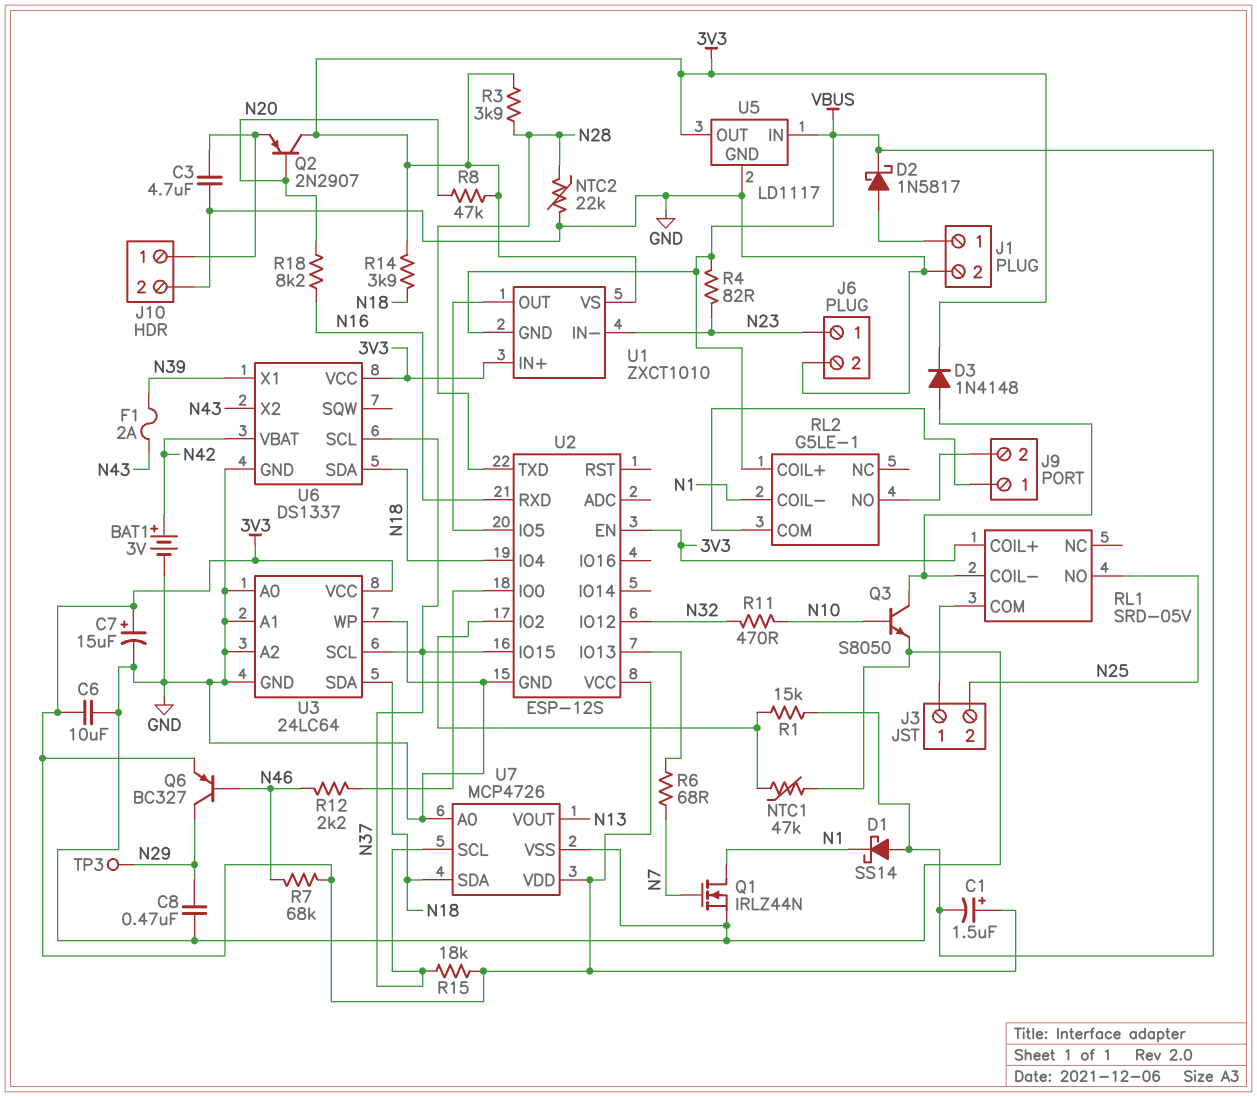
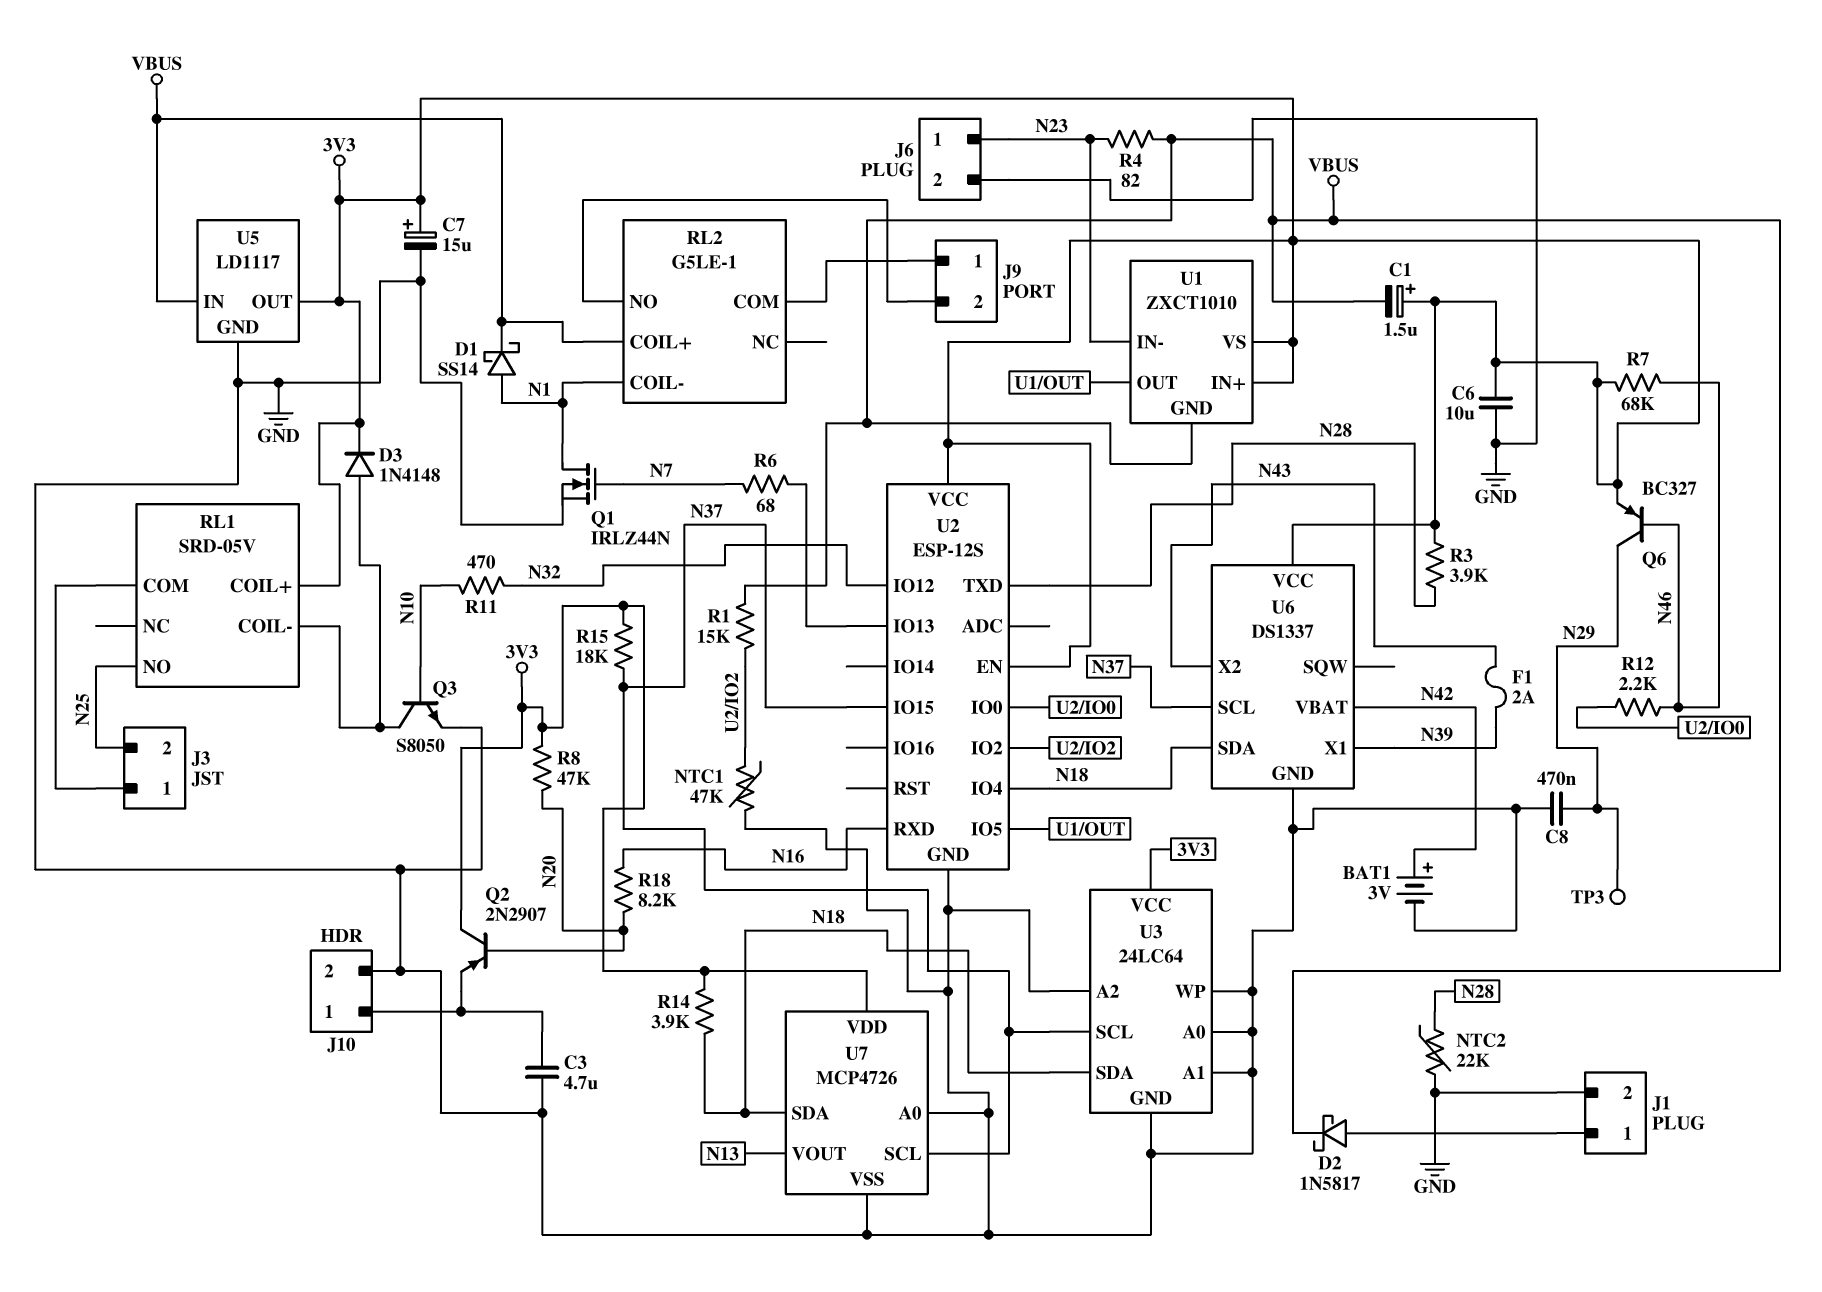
D1: schottky SS14 (A VBUS, K N1) -> schottky SS14 (A N1, K VBUS)

